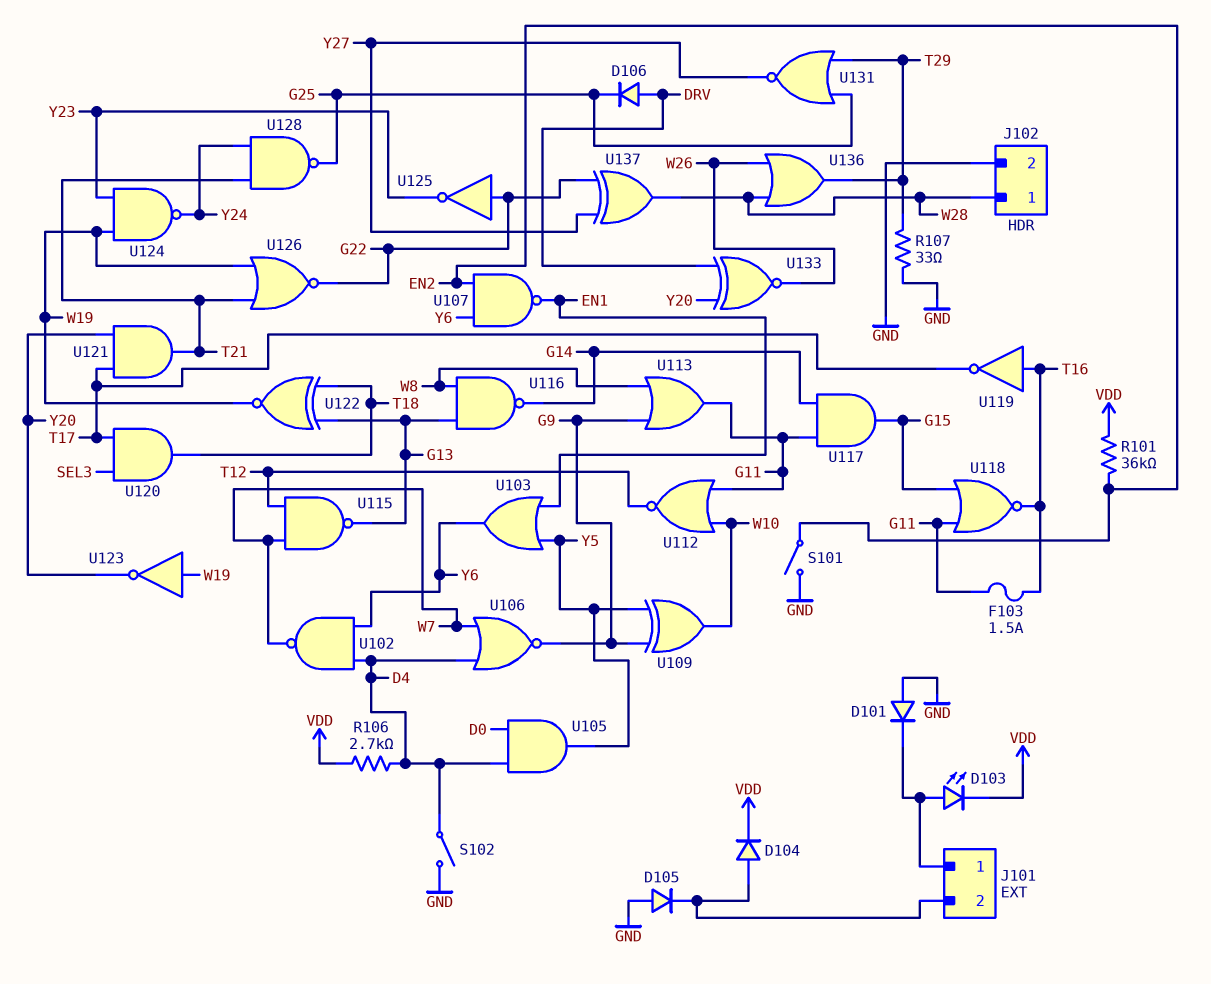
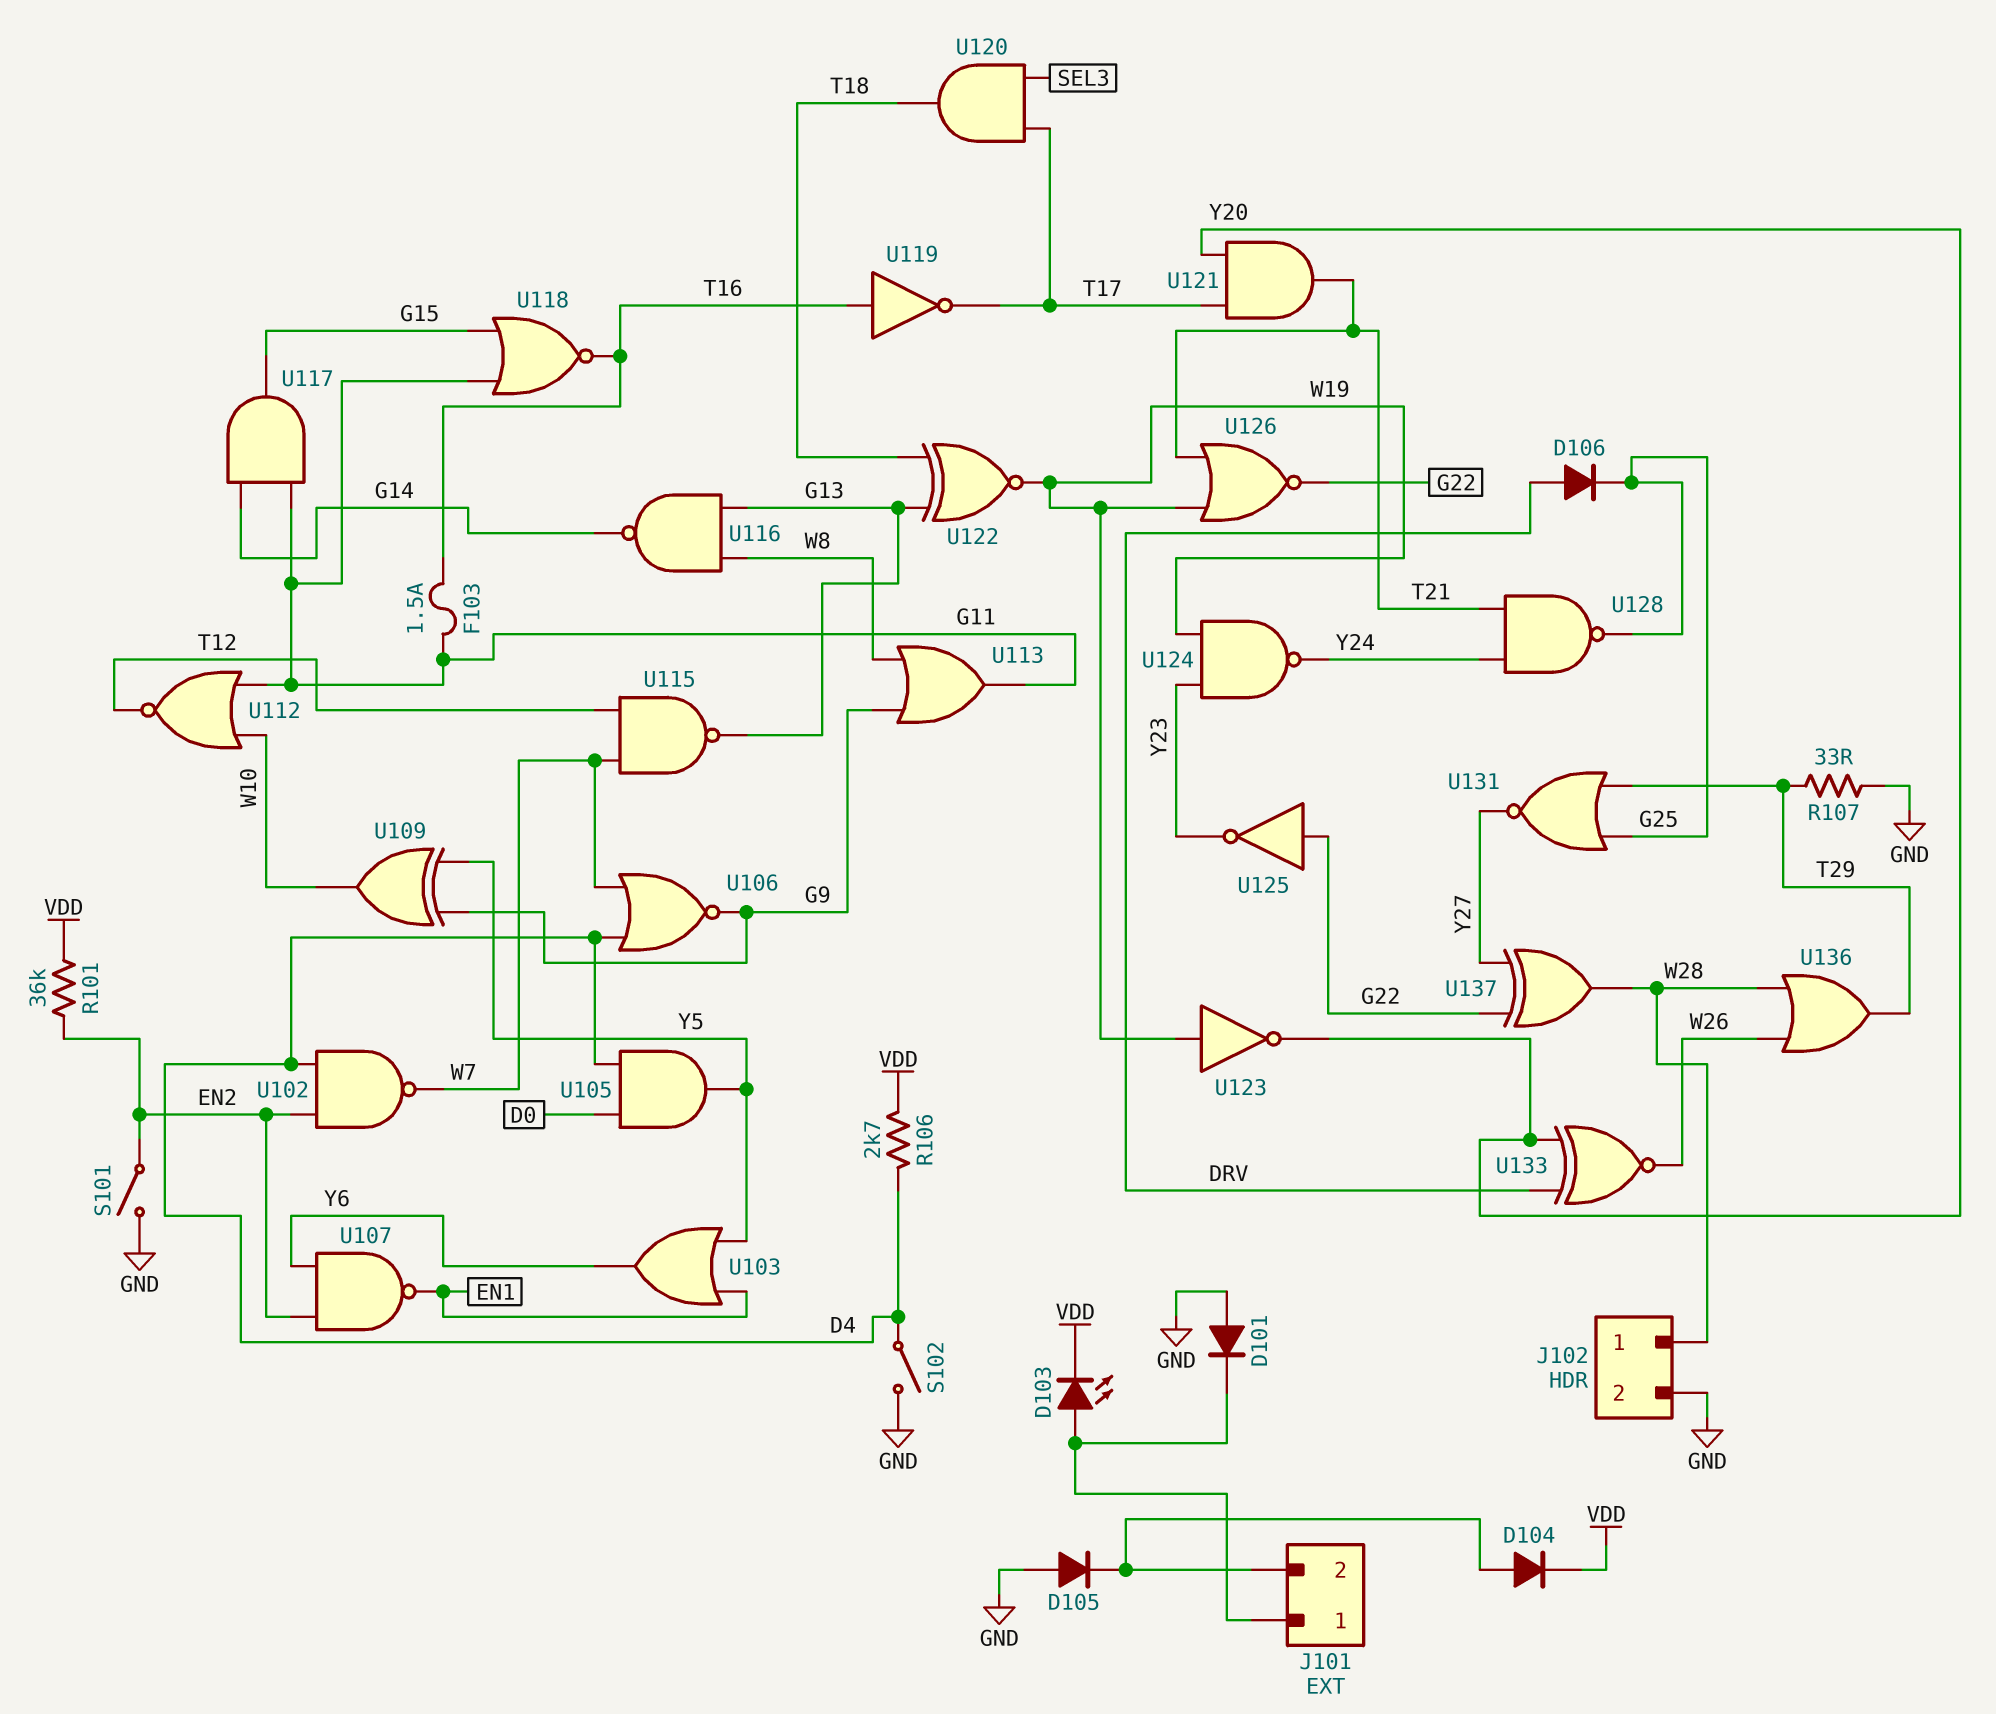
U102: NAND (in D4, in Y6, out W7) -> NAND (in D4, in EN2, out W7)

